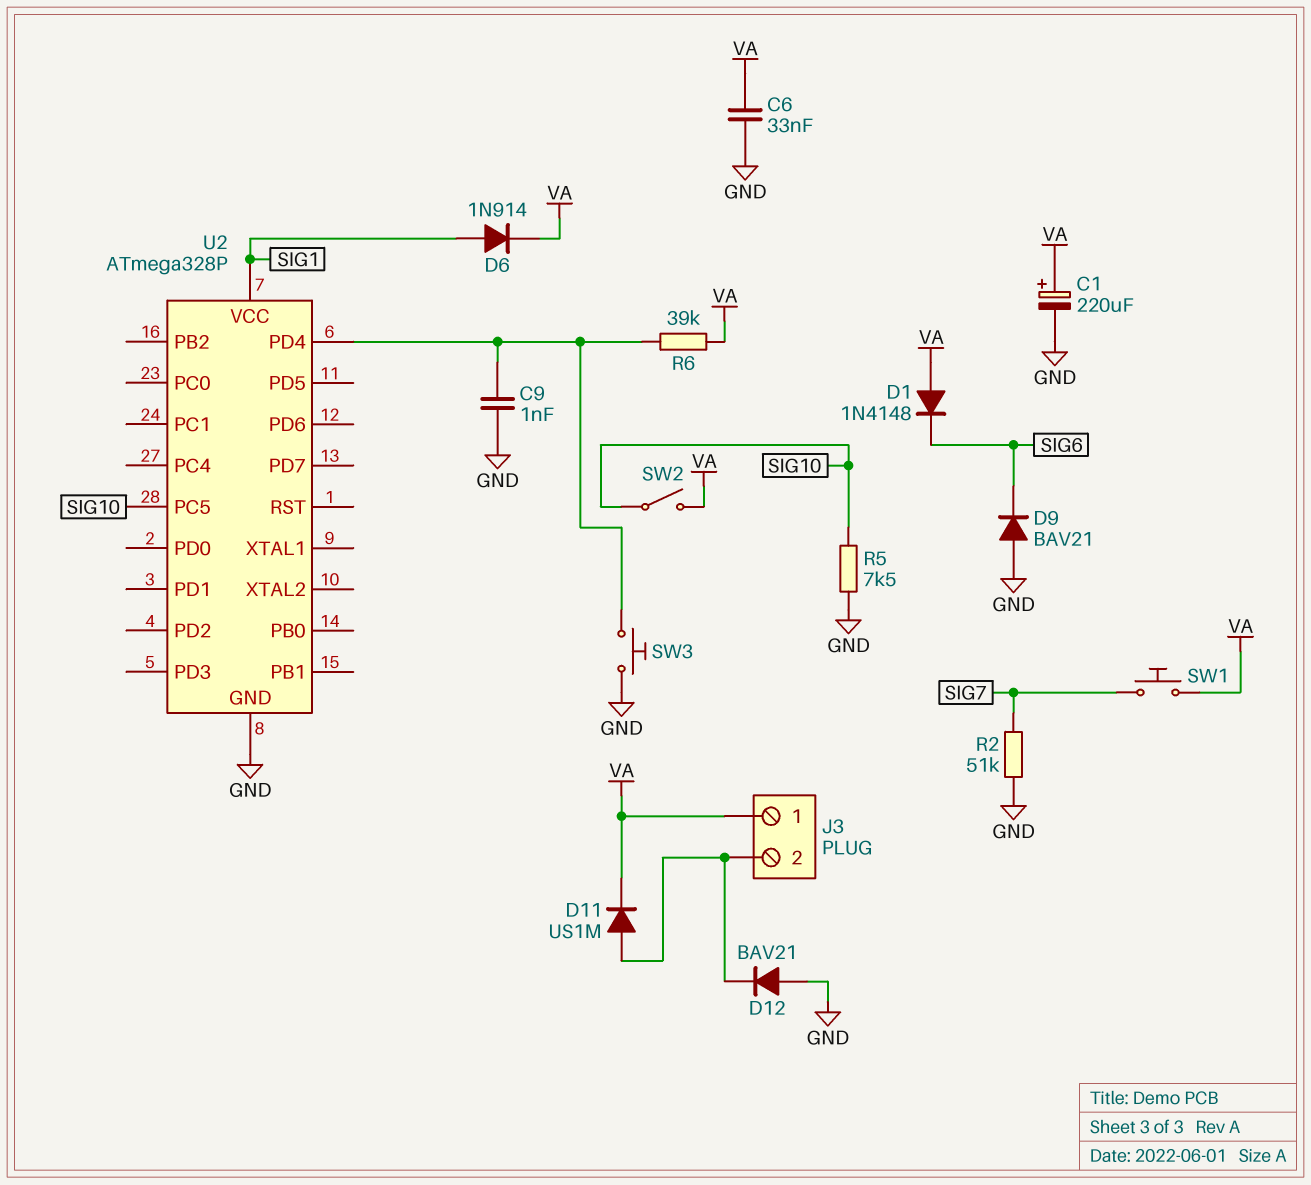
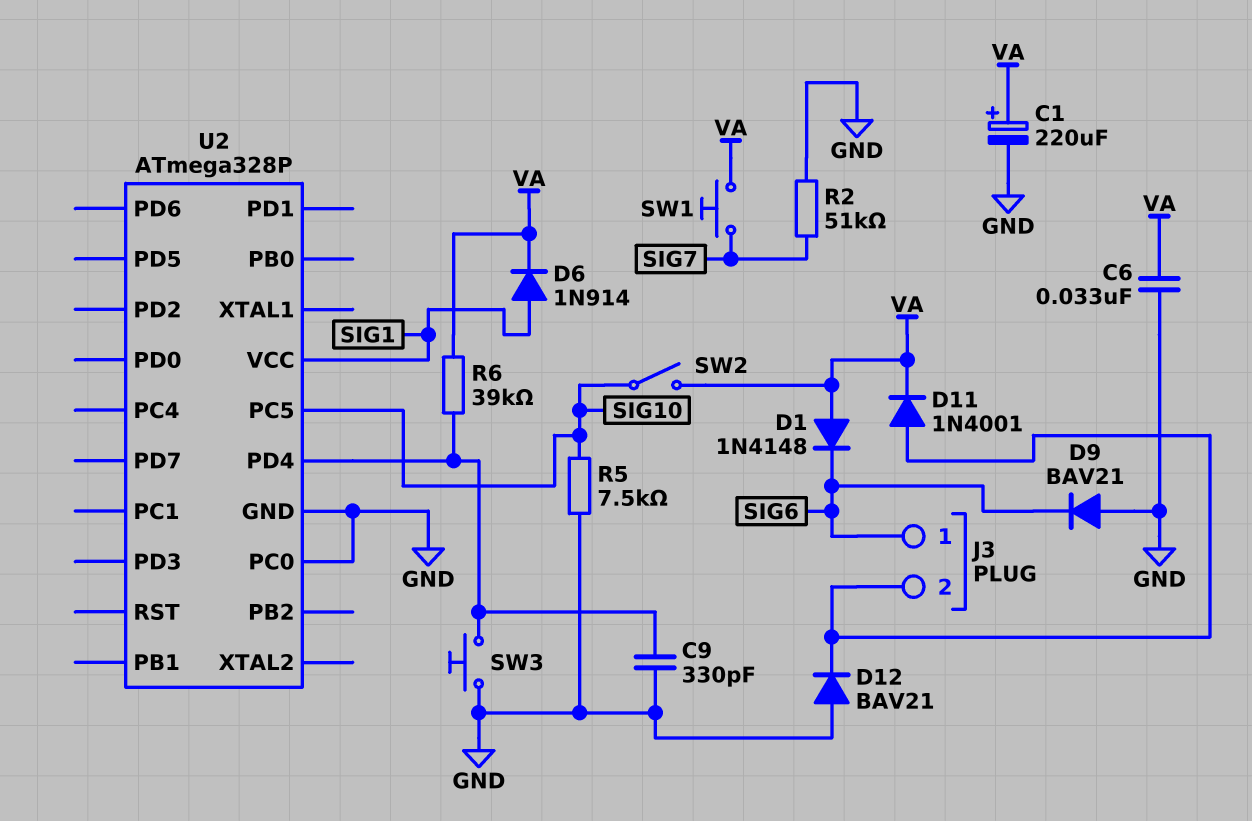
C9: 1nF (GND, U2/PD4) -> 330pF (GND, U2/PD4)
D11: diode US1M (A J3/2, K VA) -> diode 1N4001 (A J3/2, K VA)
J3 pin 1: VA -> SIG6
U2 pin PC0: none -> GND

